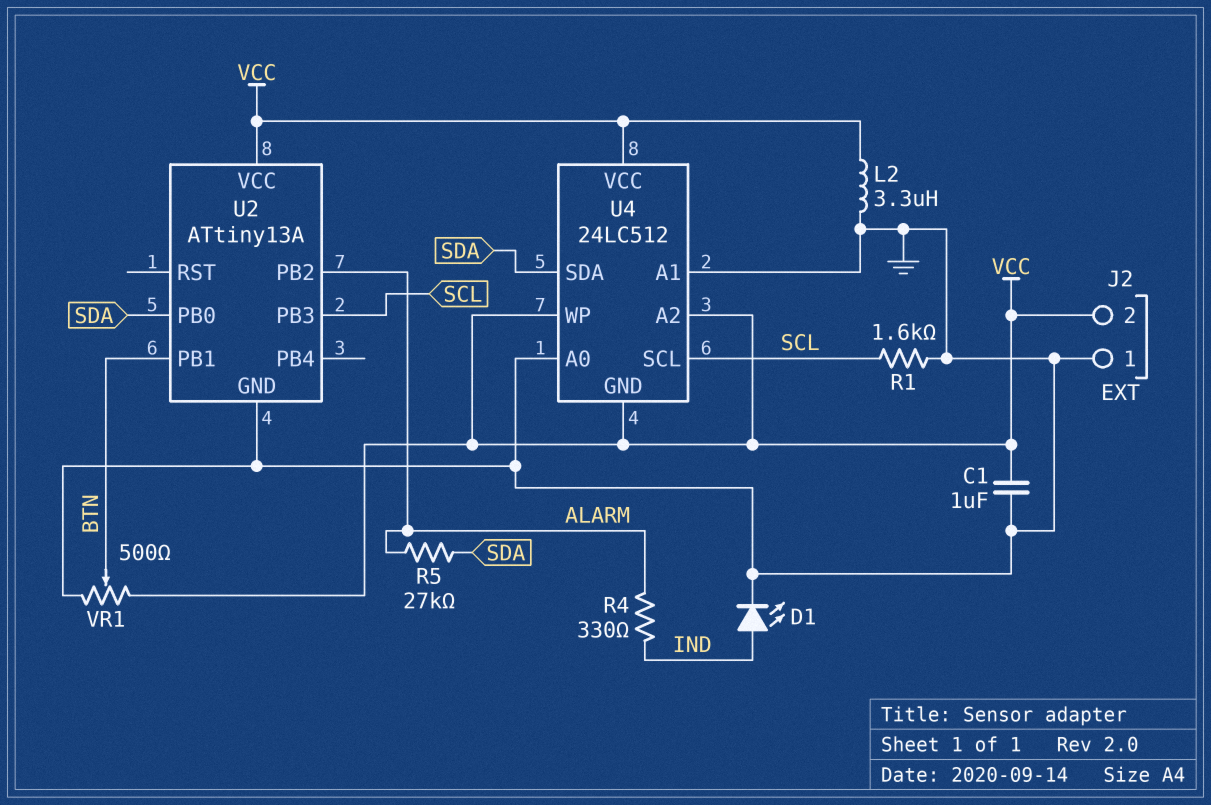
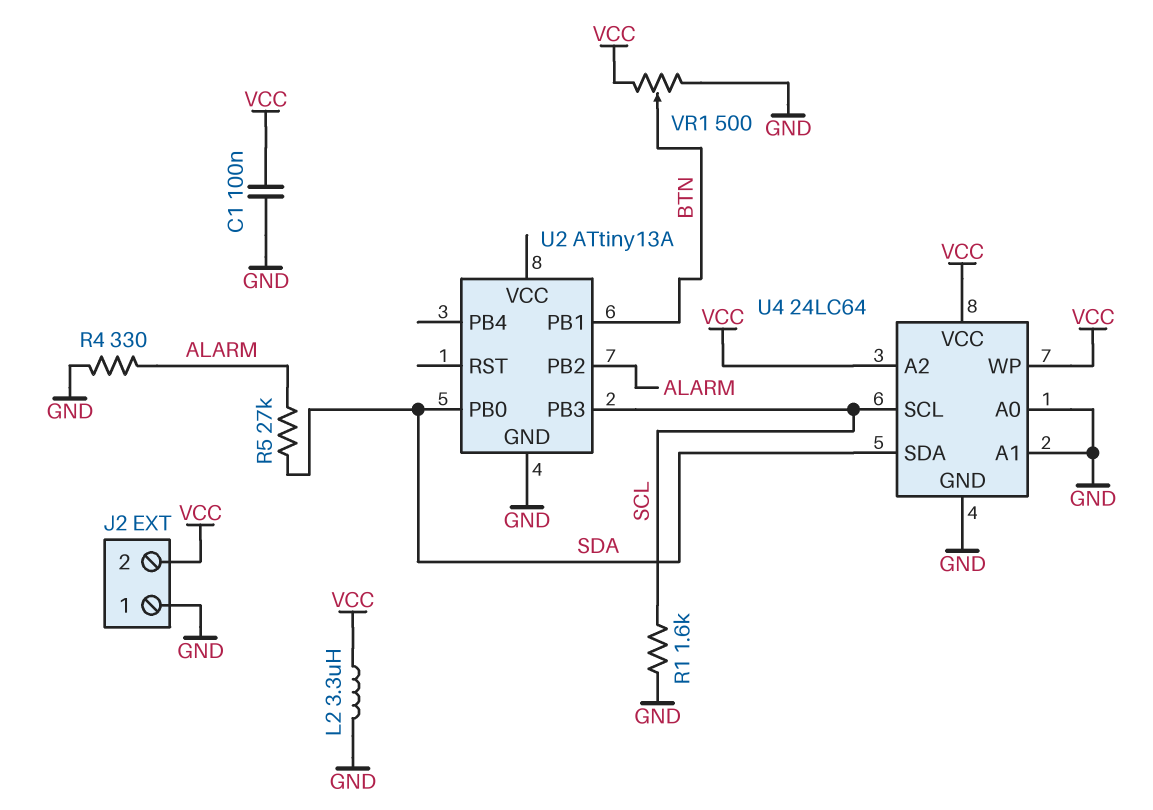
C1: 1uF (GND, VCC) -> 100nF (GND, VCC)
D1: LED (A IND, K GND) -> none
R4: 330 (ALARM, IND) -> 330 (ALARM, GND)
U2 pin VCC: VCC -> none
U4: 24LC512 -> 24LC64
U4 pin GND: VCC -> GND

